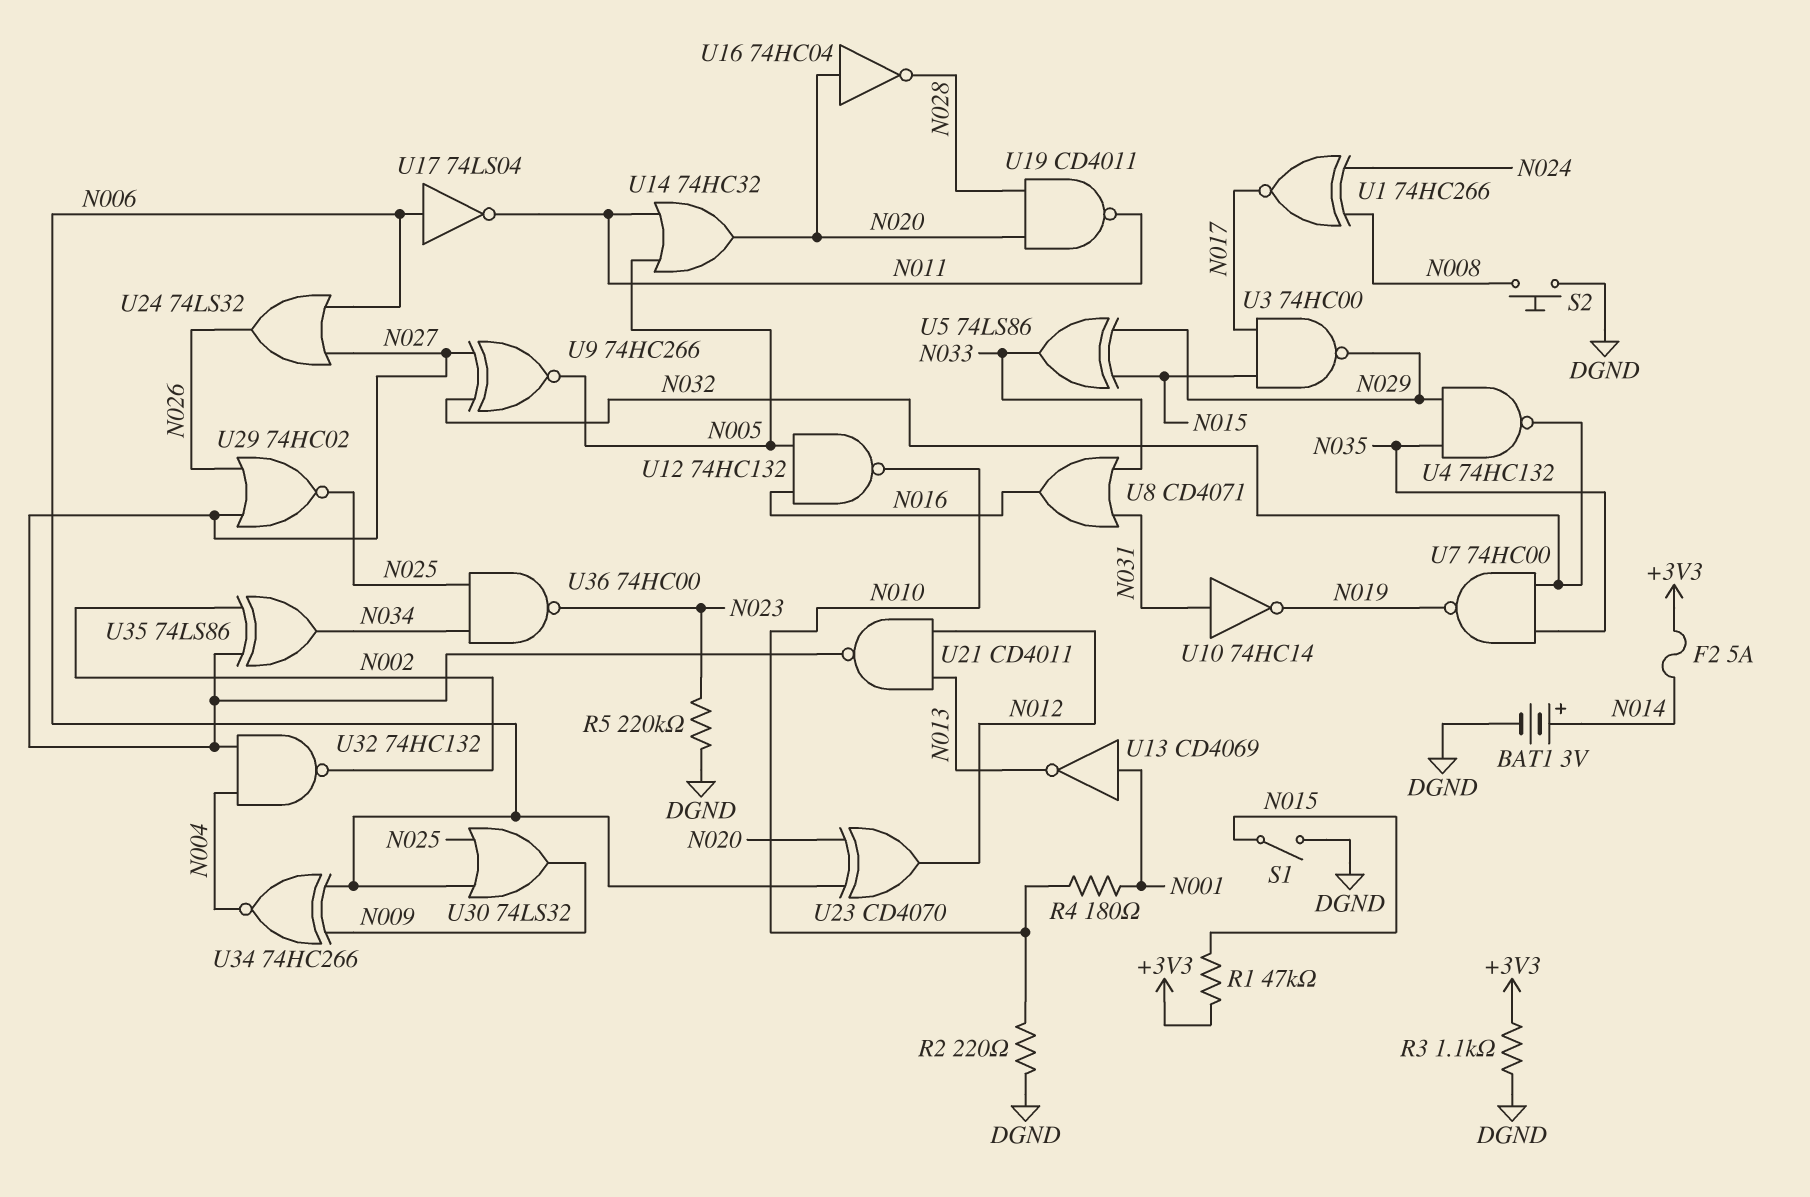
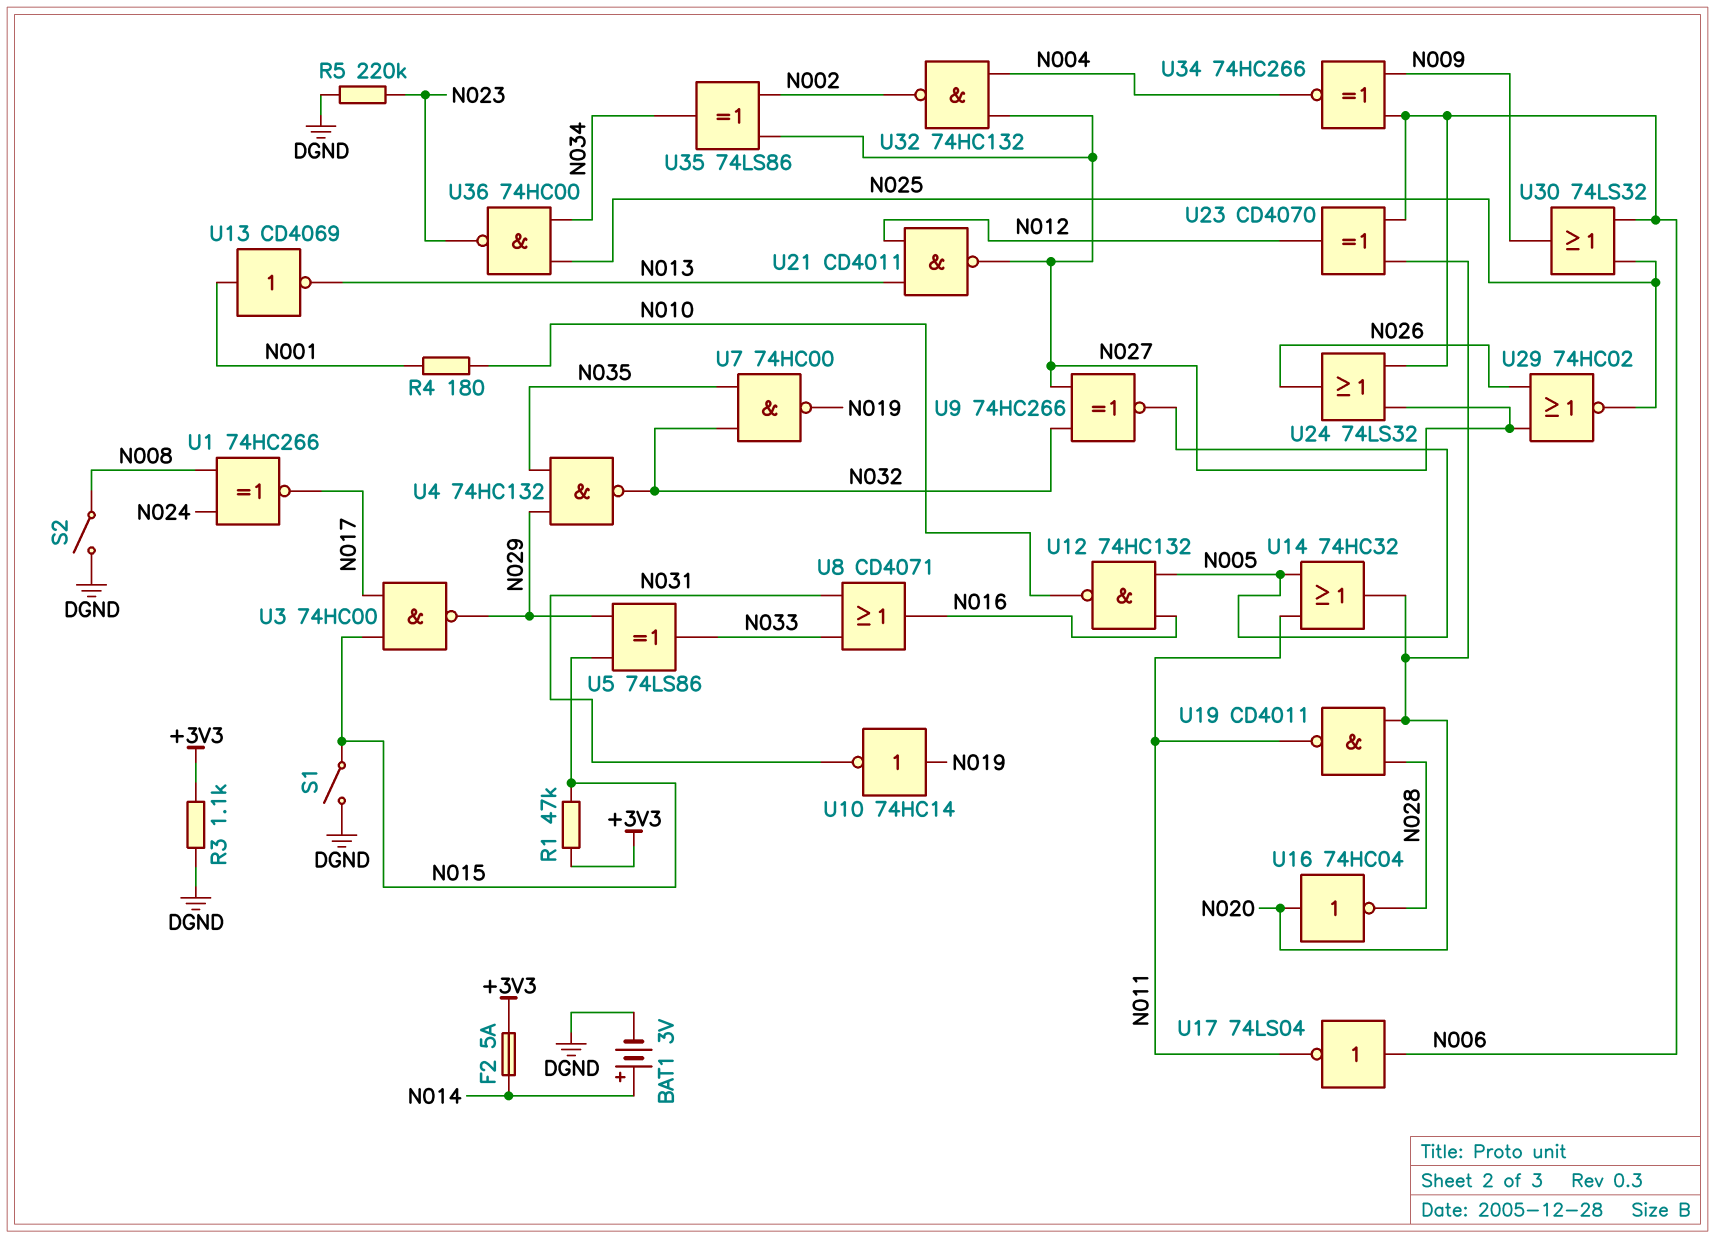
R2: 220 (DGND, N010) -> none
S2: button (DGND, N008) -> switch (DGND, N008)
U10: NOT 74HC14 (in N031, out N019) -> NOT 74HC14 (in N019, out N031)

